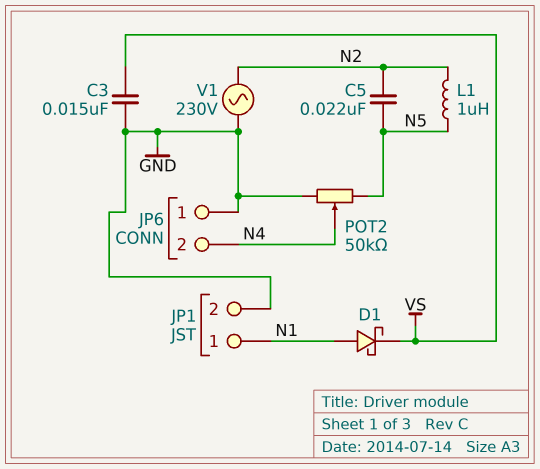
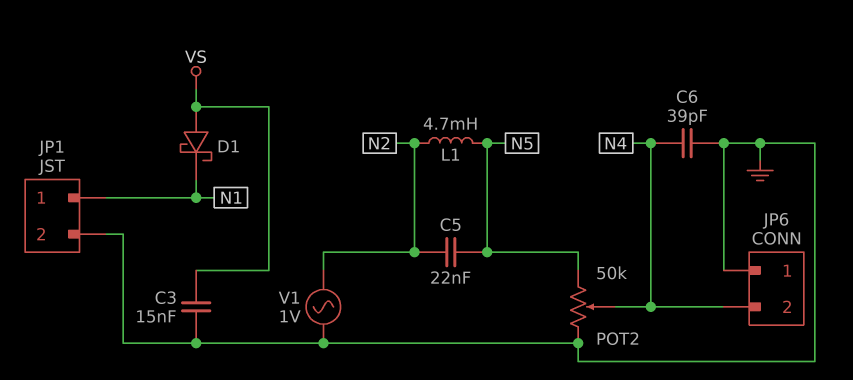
C6: none -> 39pF (GND, N4)
D1: schottky (A N1, K VS) -> schottky (A VS, K N1)
L1: 1uH (N2, N5) -> 4.7mH (N2, N5)
V1: AC 230V (GND, N2) -> AC 1V (GND, N2)

